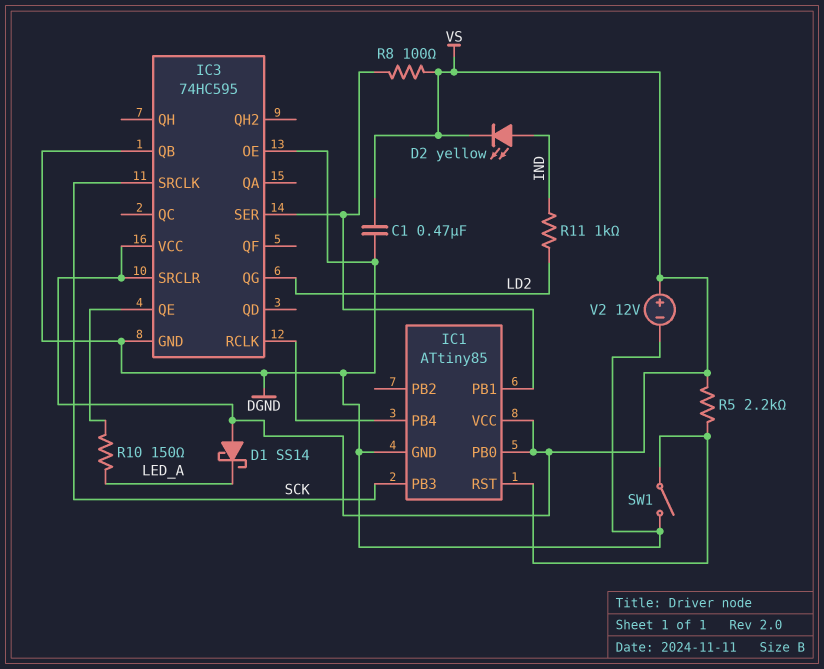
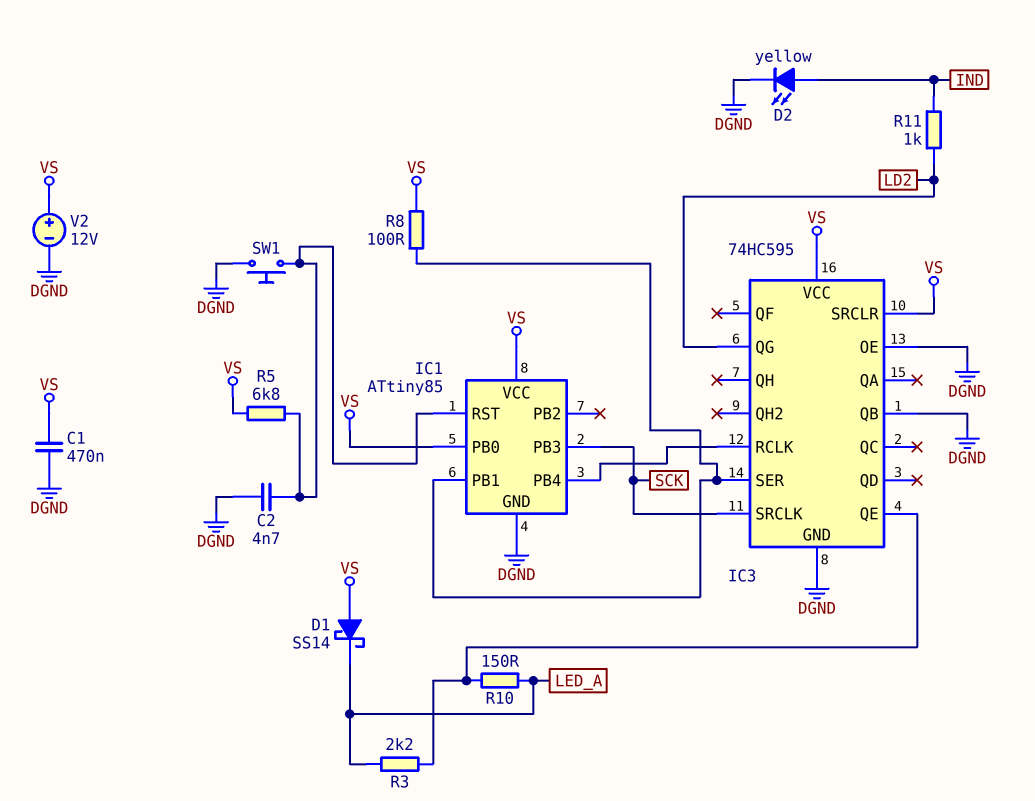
C2: none -> 4.7nF (DGND, IC1/RST)
D2: LED yellow (A IND, K VS) -> LED yellow (A IND, K DGND)
R3: none -> 2.2k (IC3/QE, LED_A)
R5: 2.2k (IC1/RST, VS) -> 6.8k (IC1/RST, VS)
SW1: switch (DGND, IC1/RST) -> button (DGND, IC1/RST)

